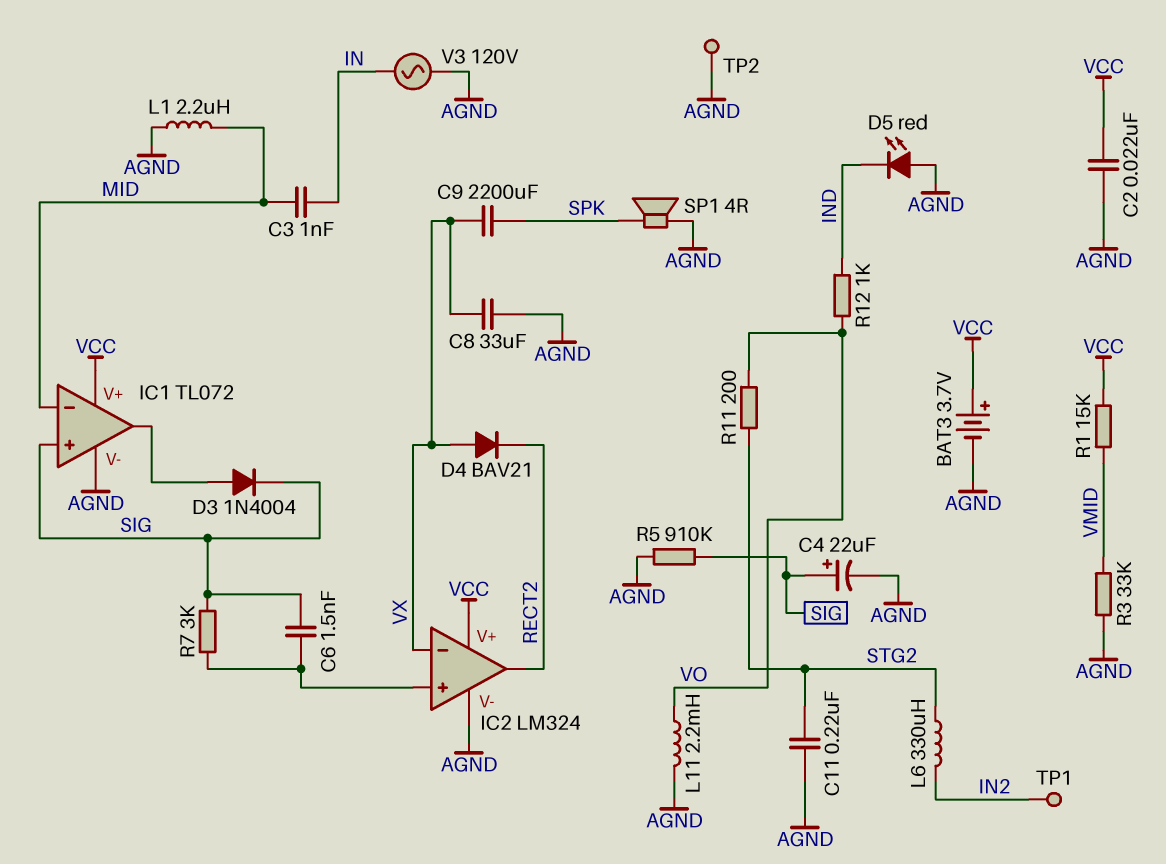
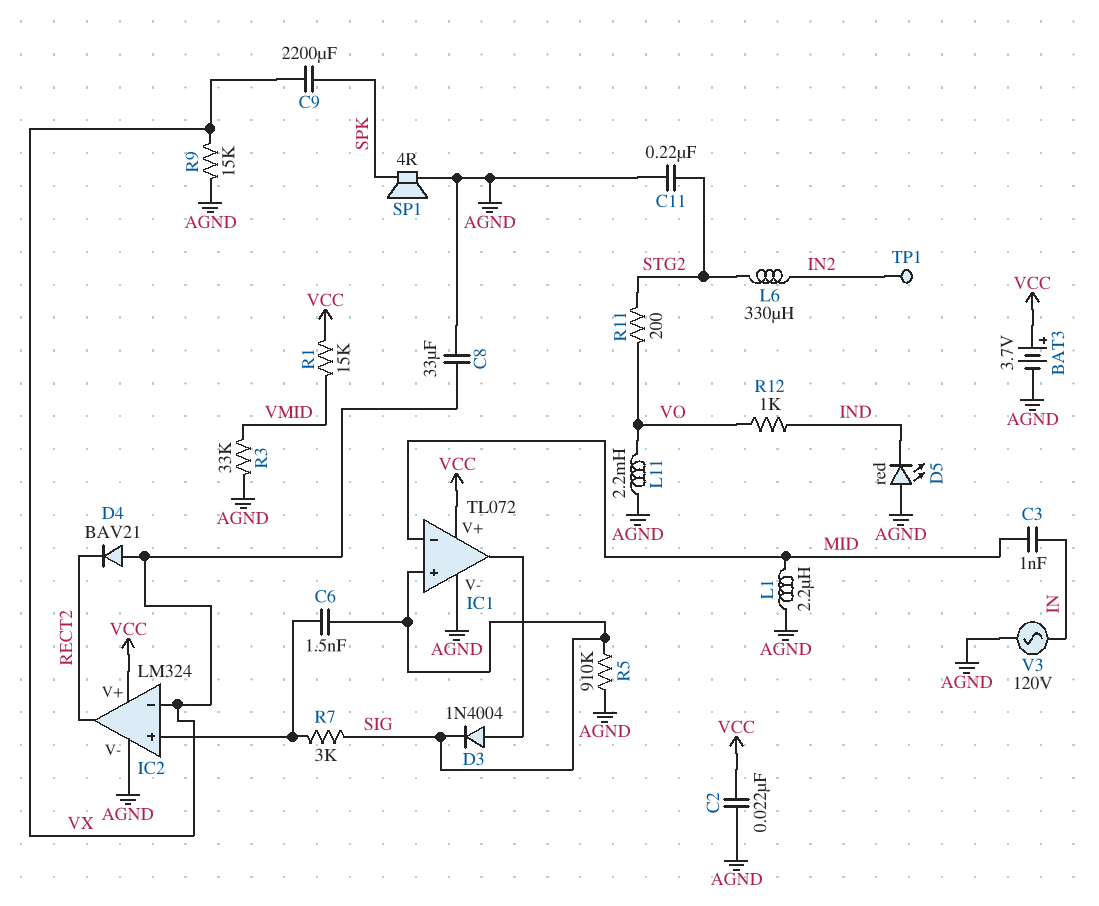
C4: 22uF (plus SIG, minus AGND) -> none
R9: none -> 15k (AGND, VX)
TP2: test point (AGND) -> none

